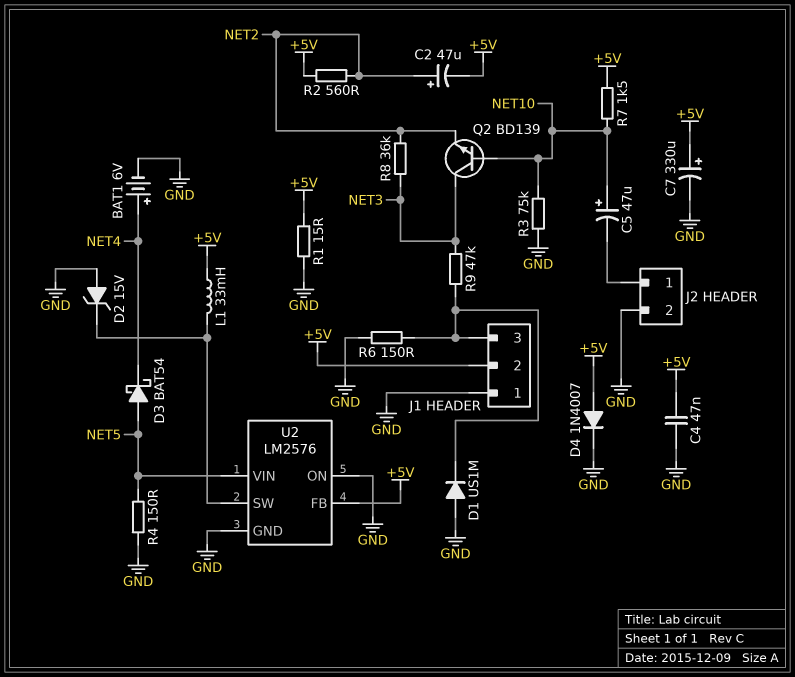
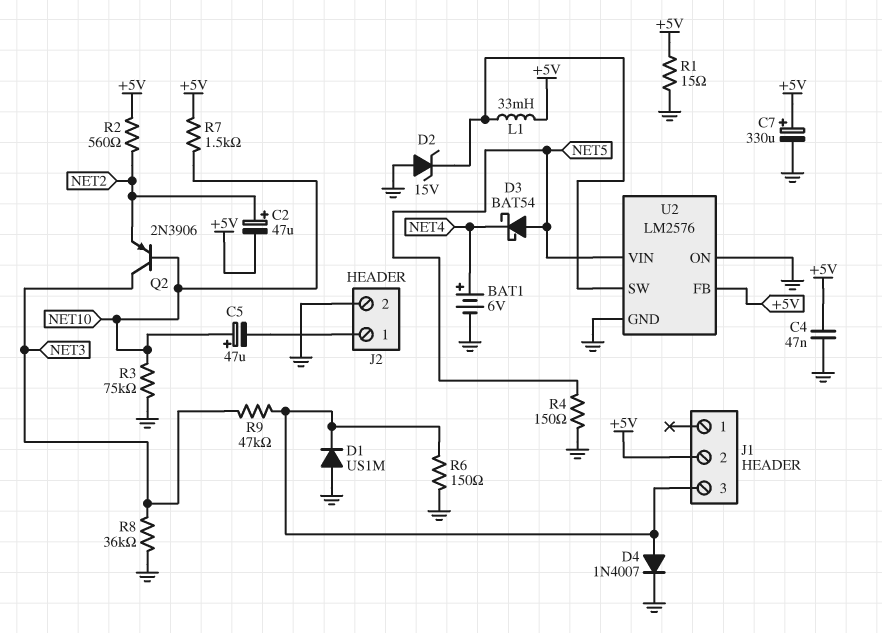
D4: diode 1N4007 (A +5V, K GND) -> diode 1N4007 (A J1/3, K GND)
J1 pin 1: GND -> none
Q2: NPN BD139 (B NET10, C NET3, E NET2) -> PNP 2N3906 (B NET10, C NET3, E NET2)
R8: 36k (NET2, NET3) -> 36k (GND, NET3)

